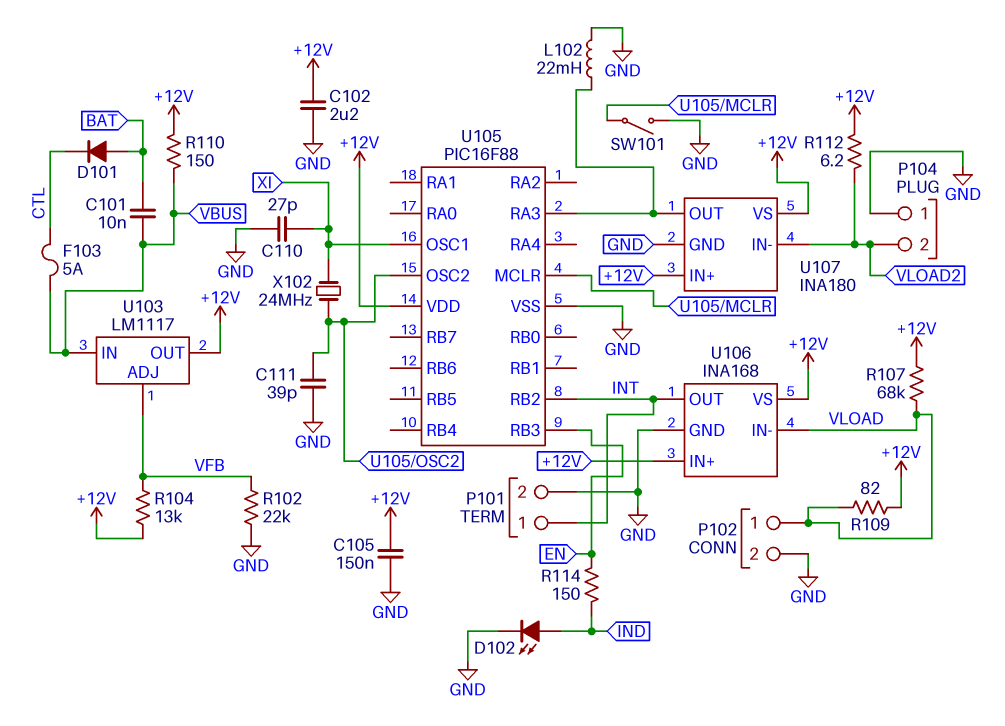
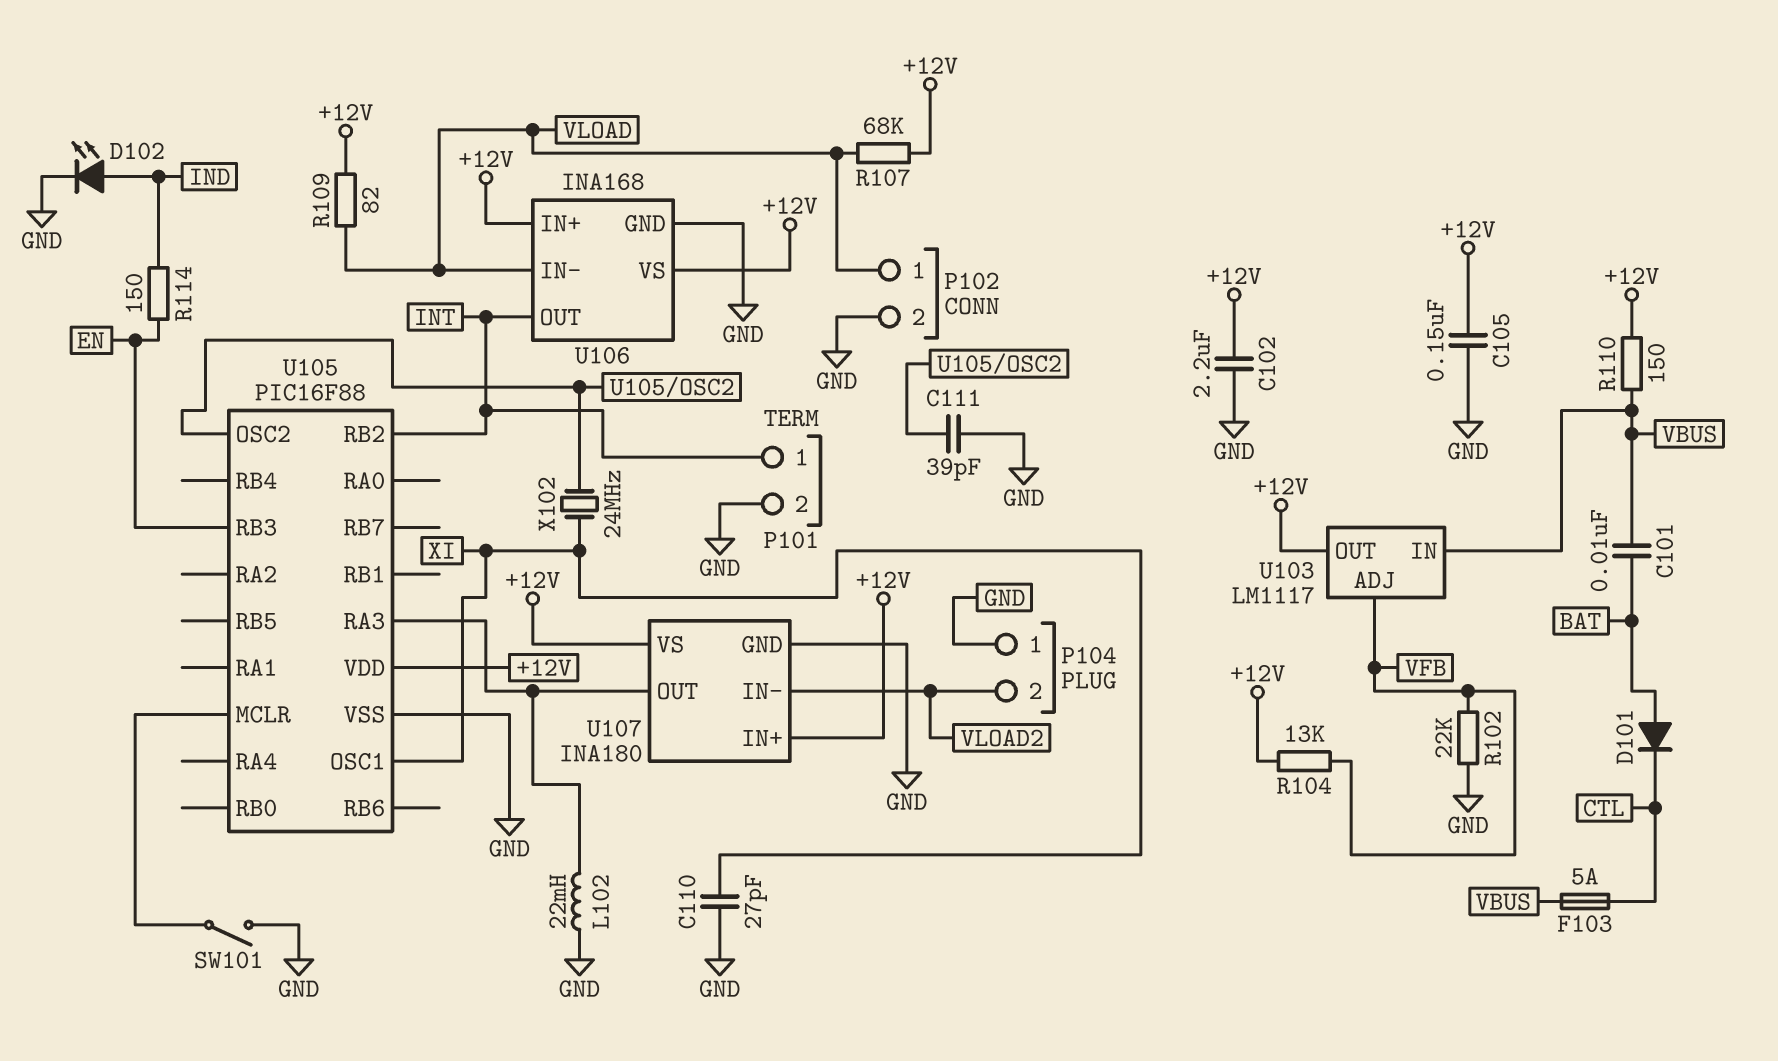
R112: 6.2 (+12V, VLOAD2) -> none

